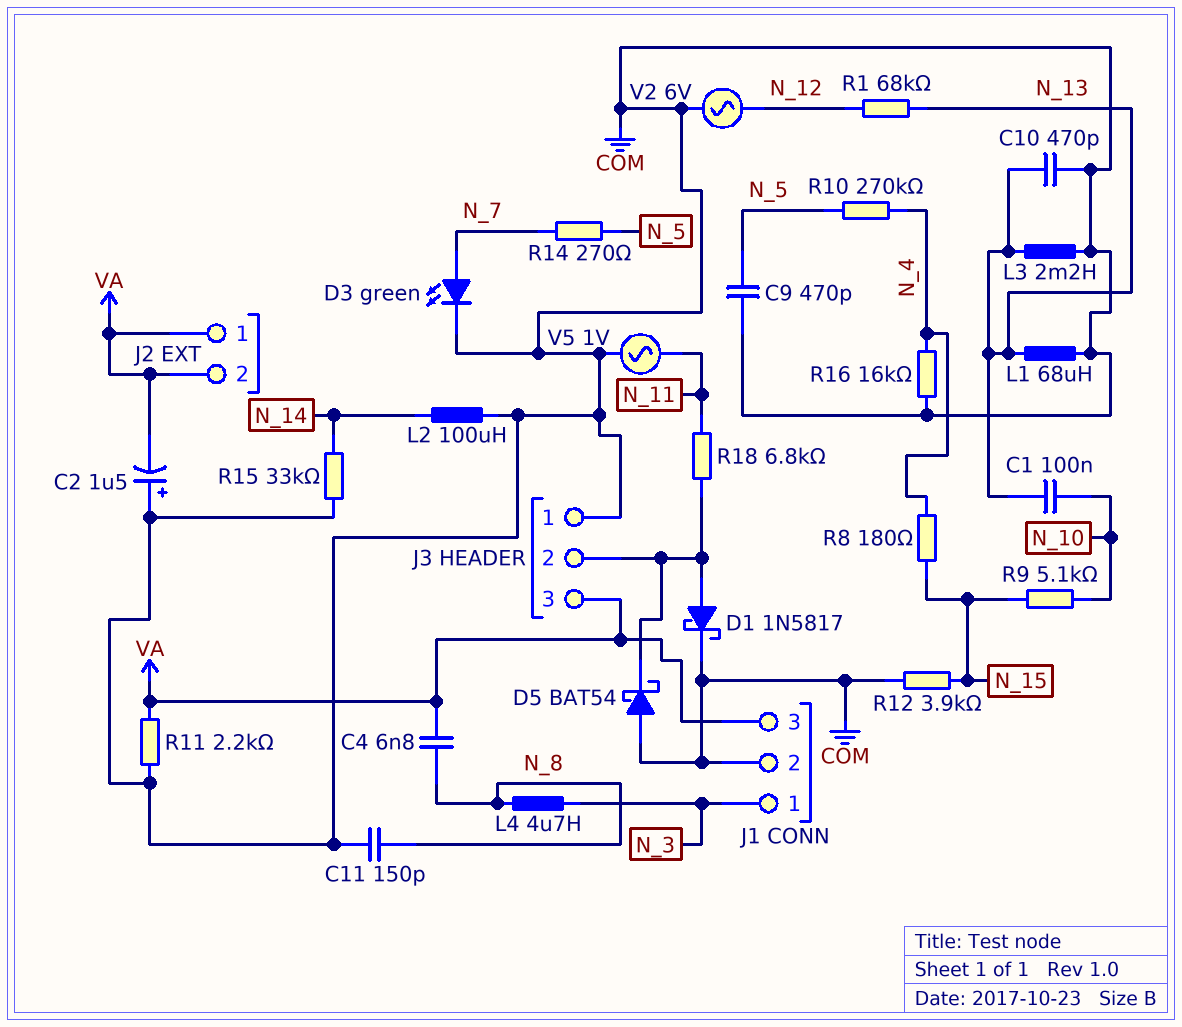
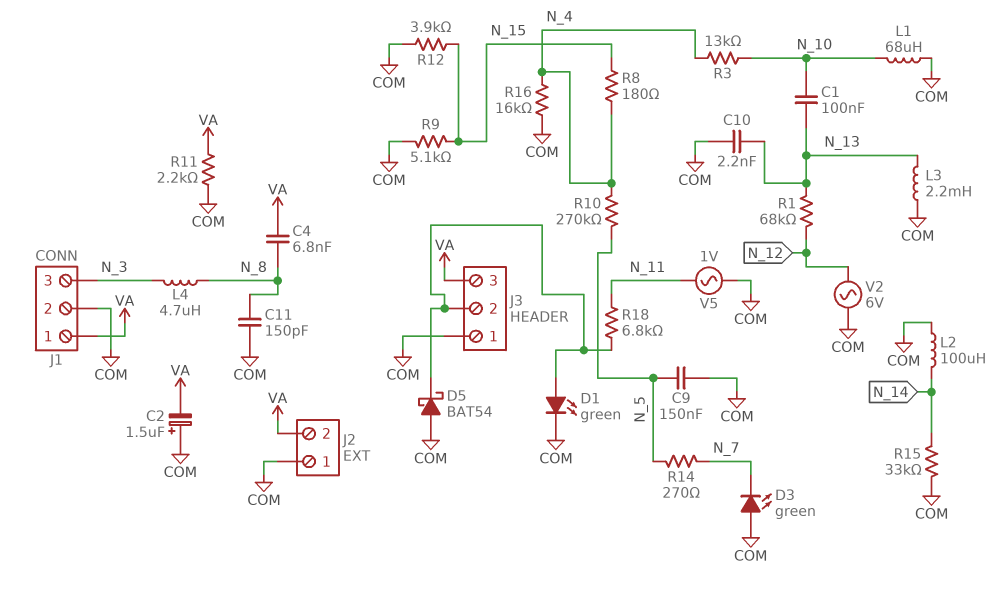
C9: 470pF (COM, N_5) -> 150nF (COM, N_5)
C10: 470pF (COM, N_13) -> 2.2nF (COM, N_13)
D1: schottky 1N5817 (A J3/2, K COM) -> LED green (A J3/2, K COM)
D3: LED green (A N_7, K COM) -> LED green (A COM, K N_7)
J1 pin 1: N_3 -> VA
J1 pin 3: VA -> N_3
J2 pin 1: VA -> COM
L1: 68uH (COM, N_13) -> 68uH (COM, N_10)
R3: none -> 13k (N_4, N_10)
R9: 5.1k (N_10, N_15) -> 5.1k (COM, N_15)

